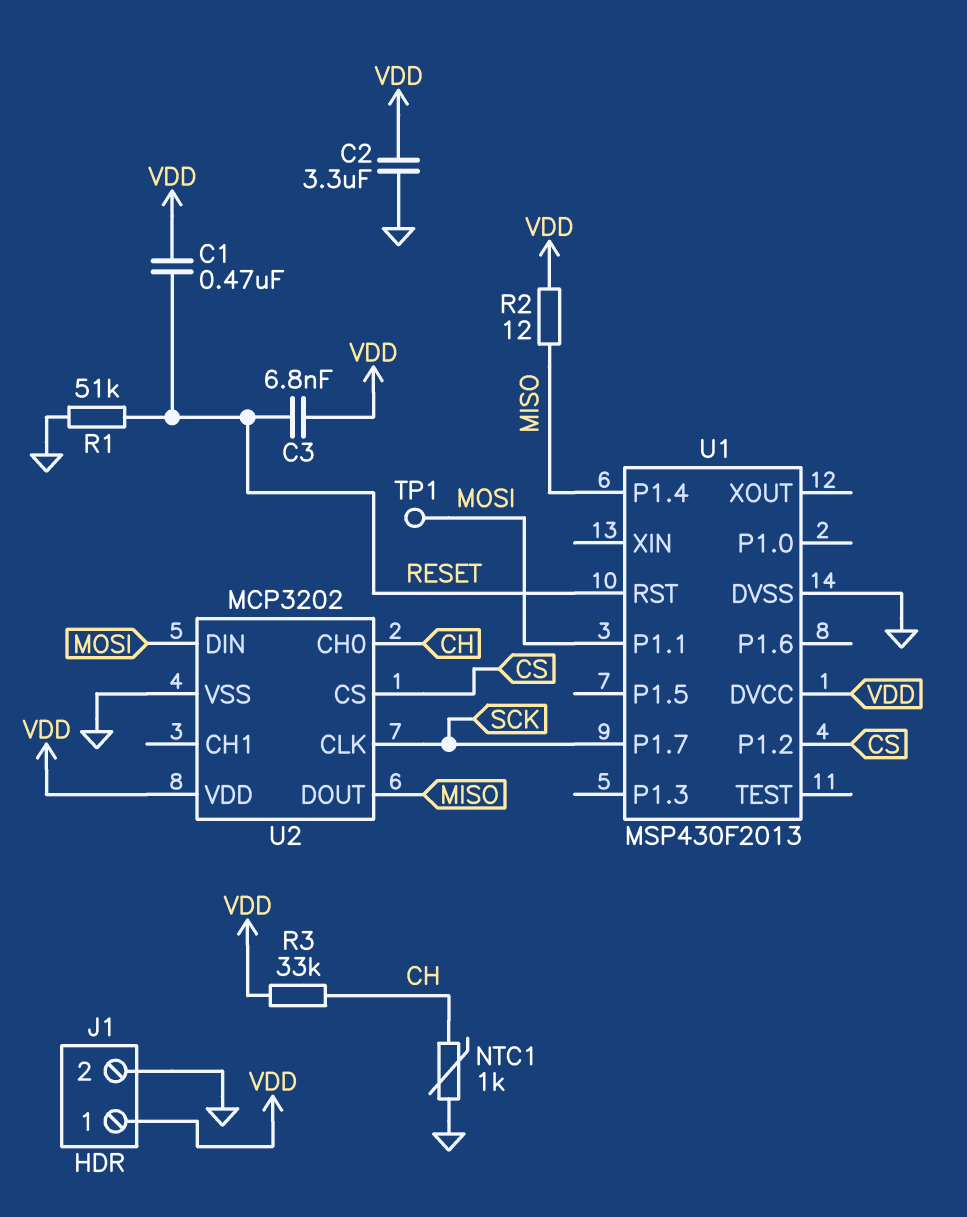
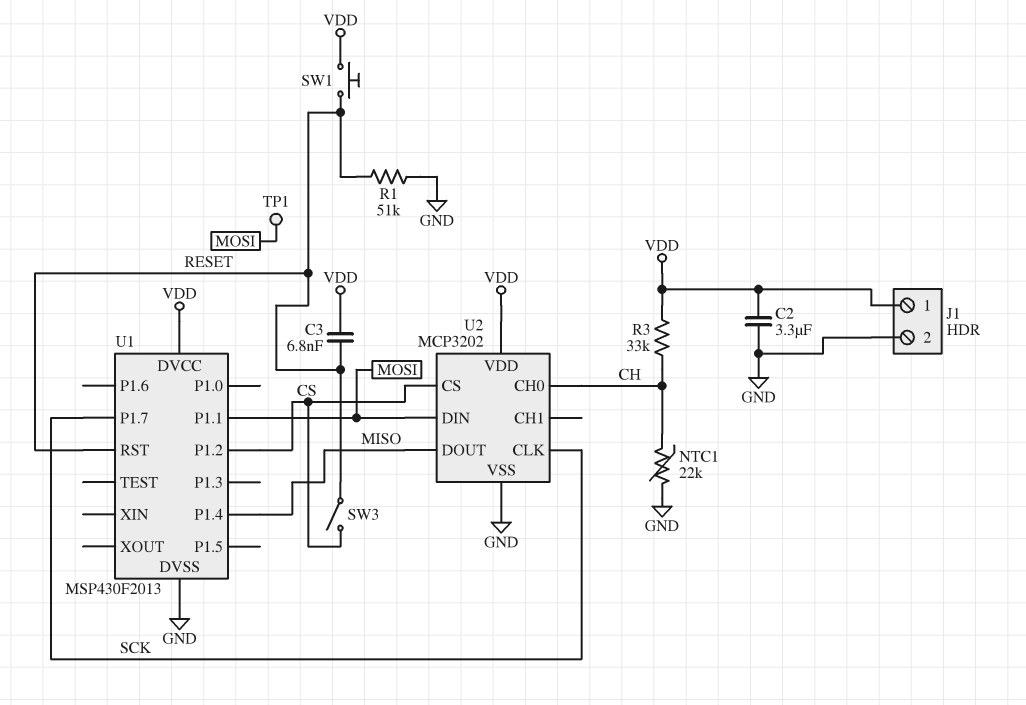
C1: 470nF (RESET, VDD) -> none
NTC1: 1k (CH, GND) -> 22k (CH, GND)
R2: 12 (MISO, VDD) -> none
SW1: none -> button (RESET, VDD)
SW3: none -> switch (CS, RESET)

